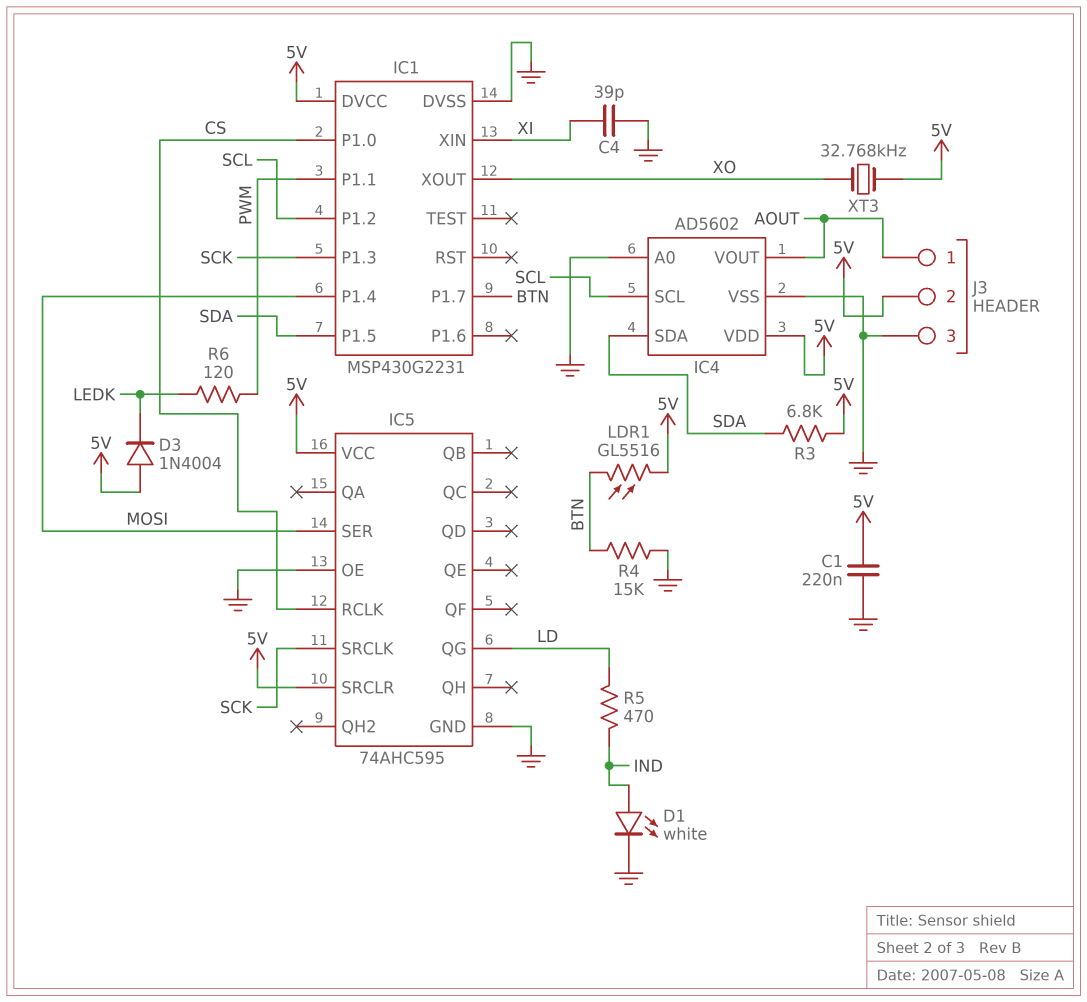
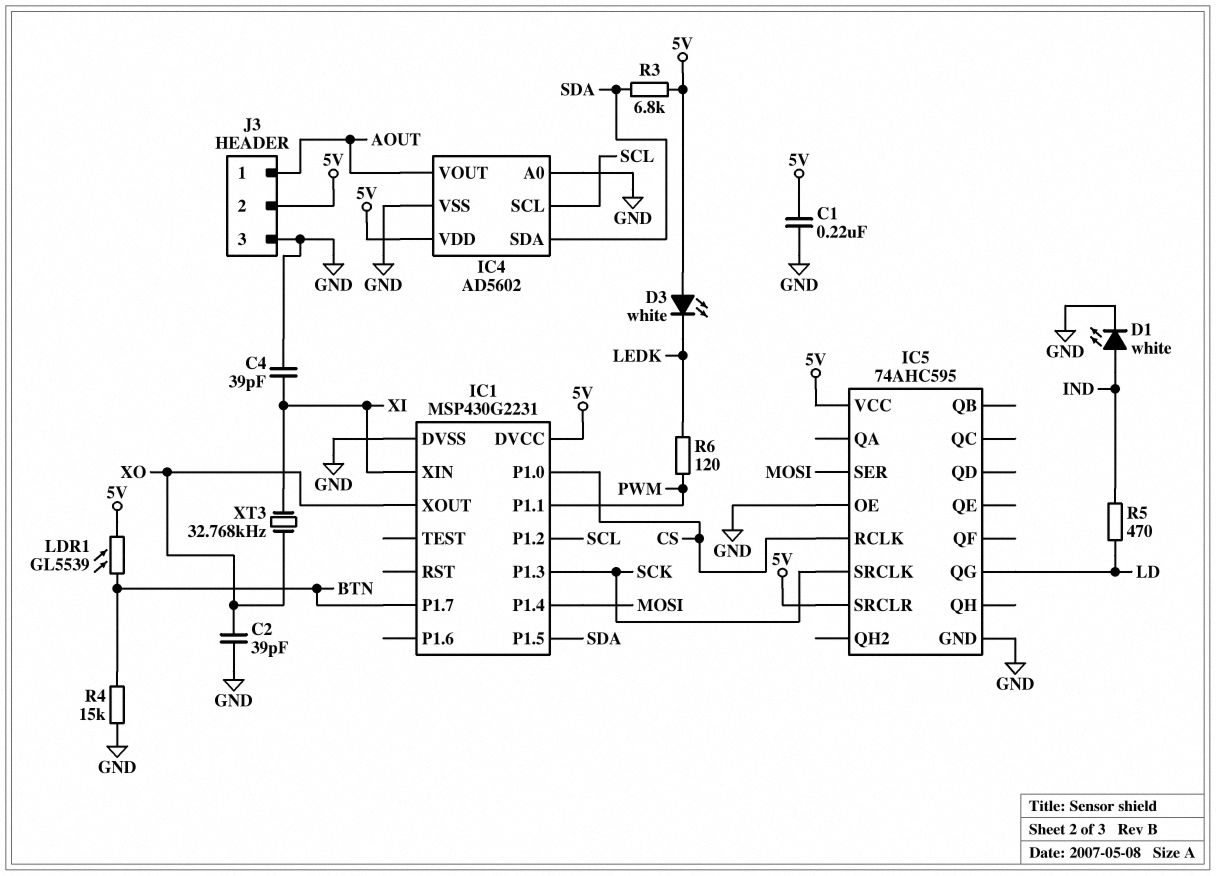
C2: none -> 39pF (GND, XO)
D3: diode 1N4004 (A 5V, K LEDK) -> LED white (A 5V, K LEDK)
LDR1: GL5516 (5V, BTN) -> GL5539 (5V, BTN)
XT3: 32.768kHz (5V, XO) -> 32.768kHz (XI, XO)

